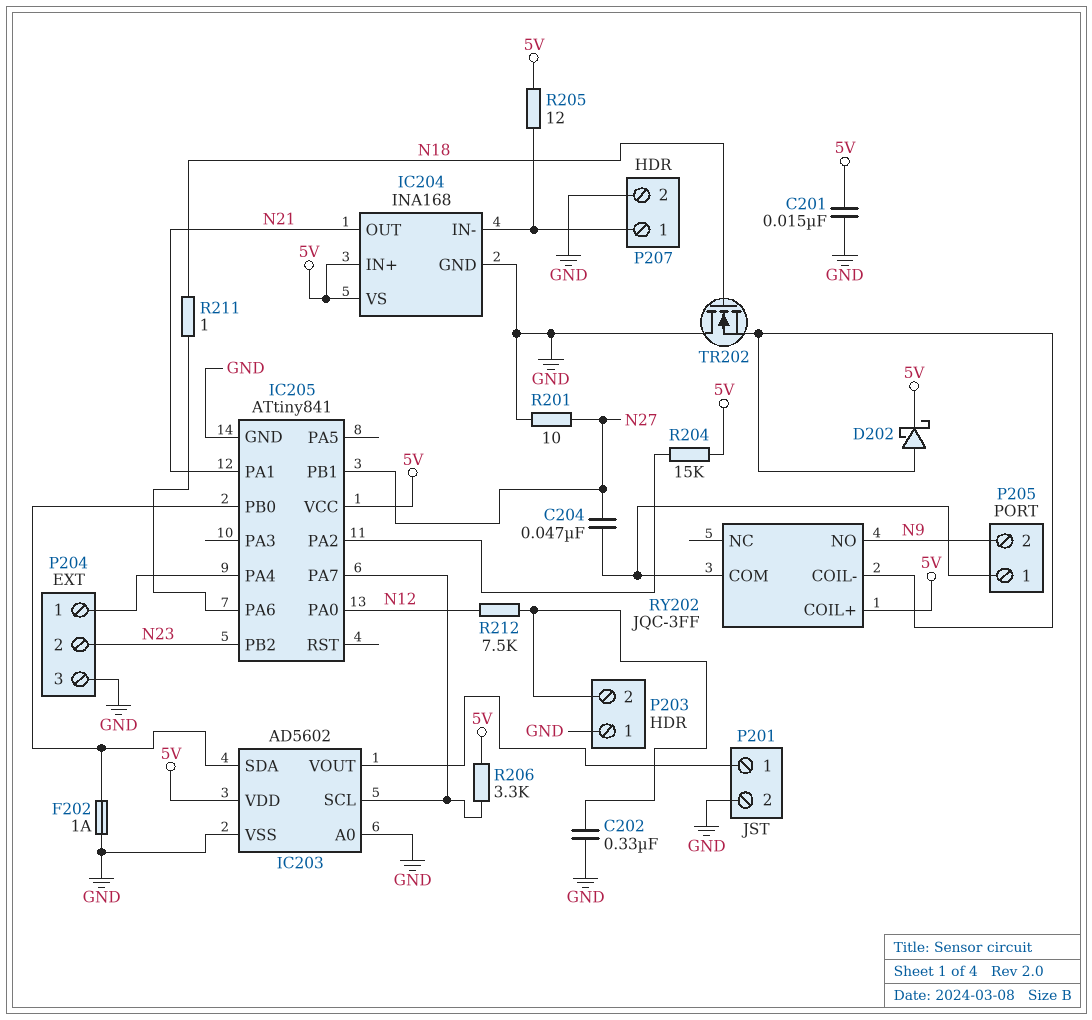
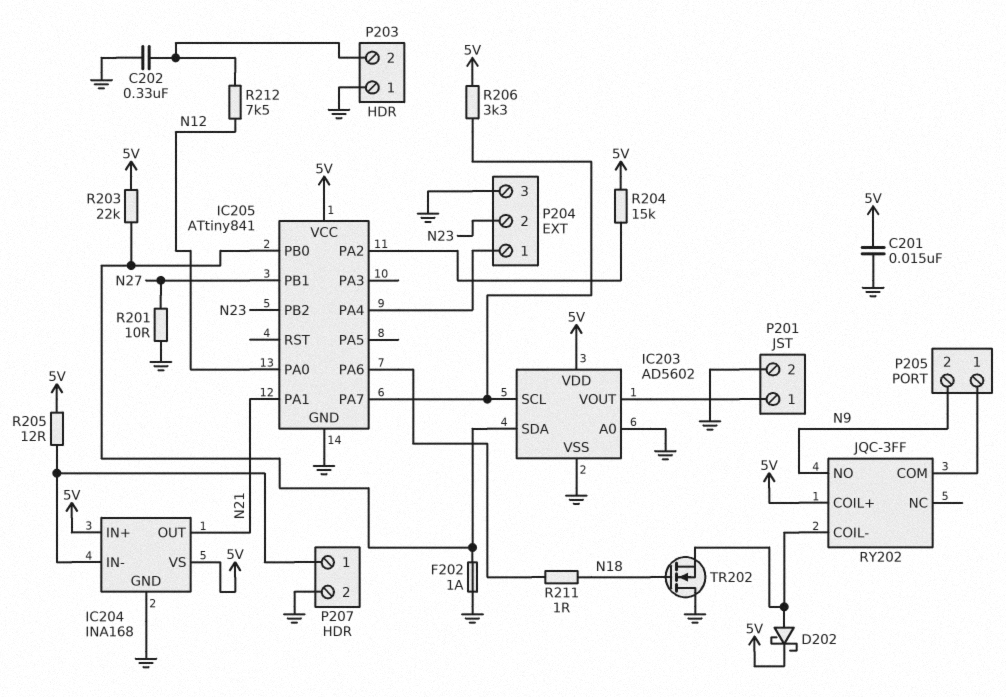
C204: 47nF (N27, P205/1) -> none
R203: none -> 22k (5V, IC203/SDA)

